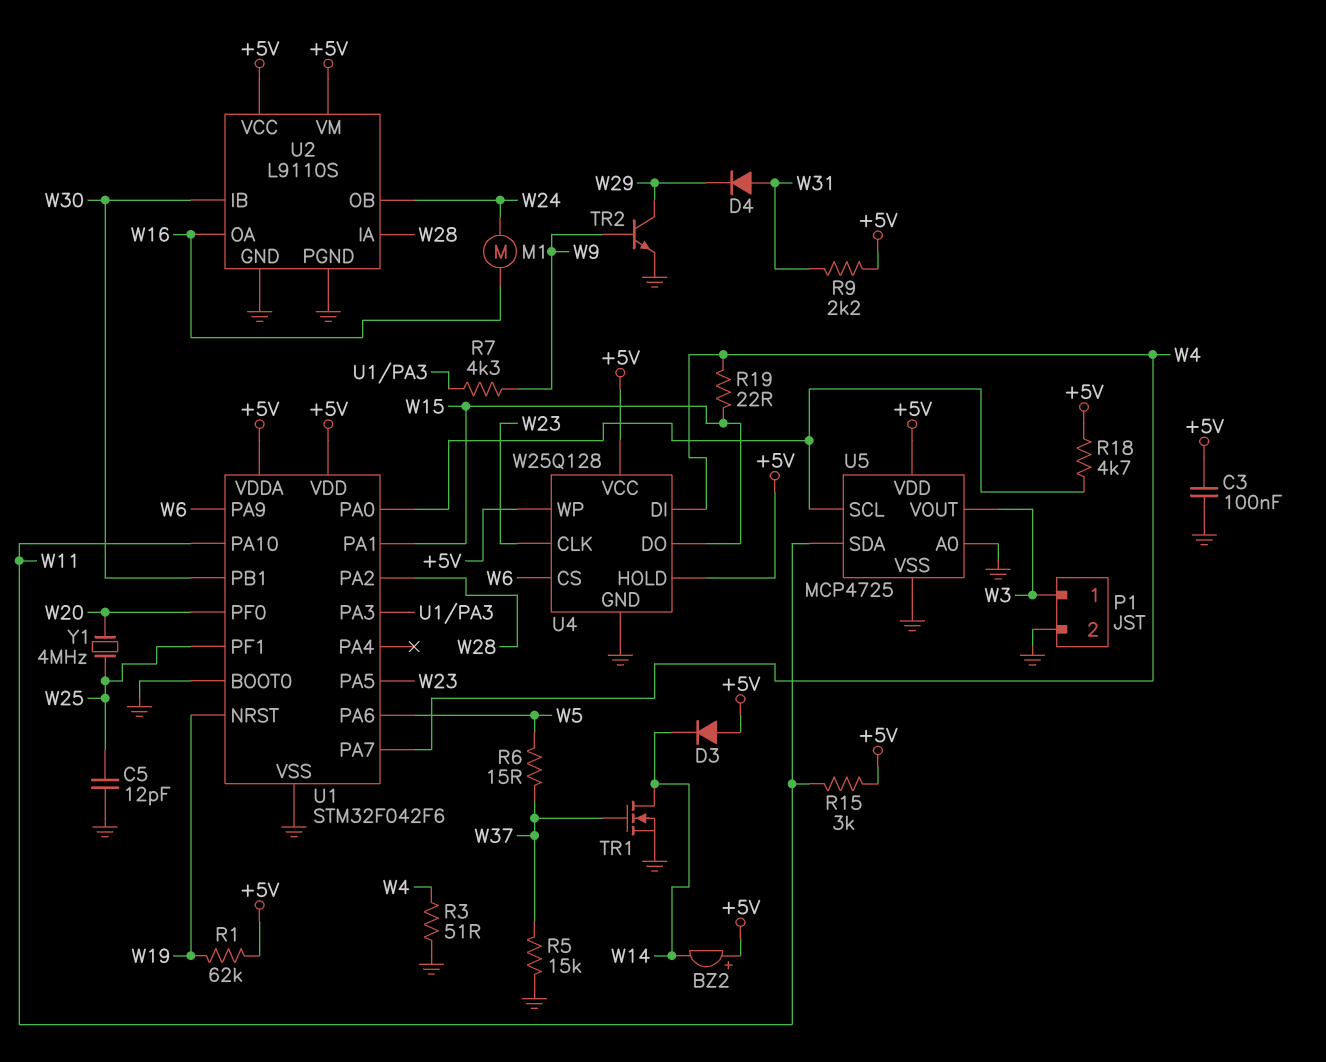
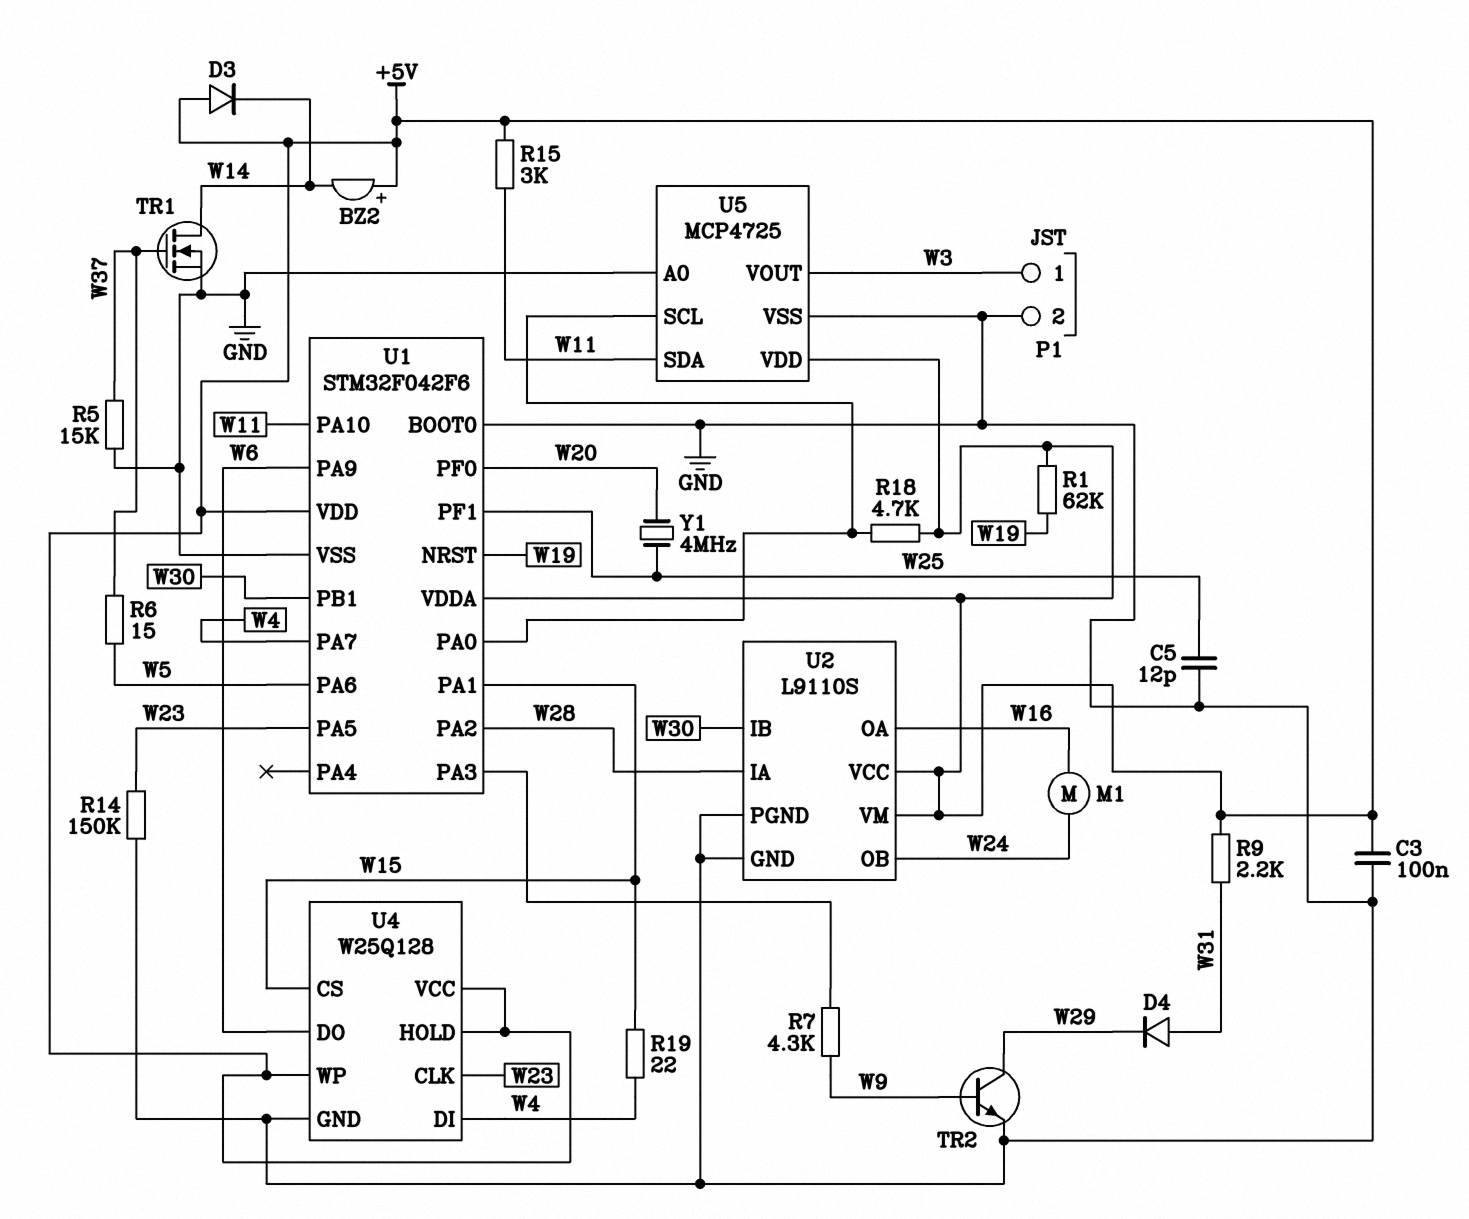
R3: 51 (GND, W4) -> none
R14: none -> 150k (GND, W23)
U4 pin CS: W6 -> W15
U4 pin DO: W15 -> W6

